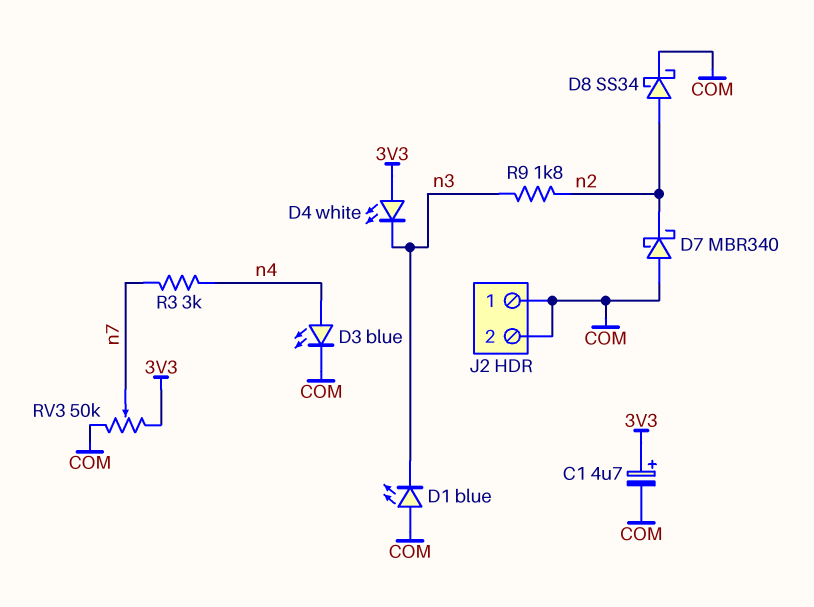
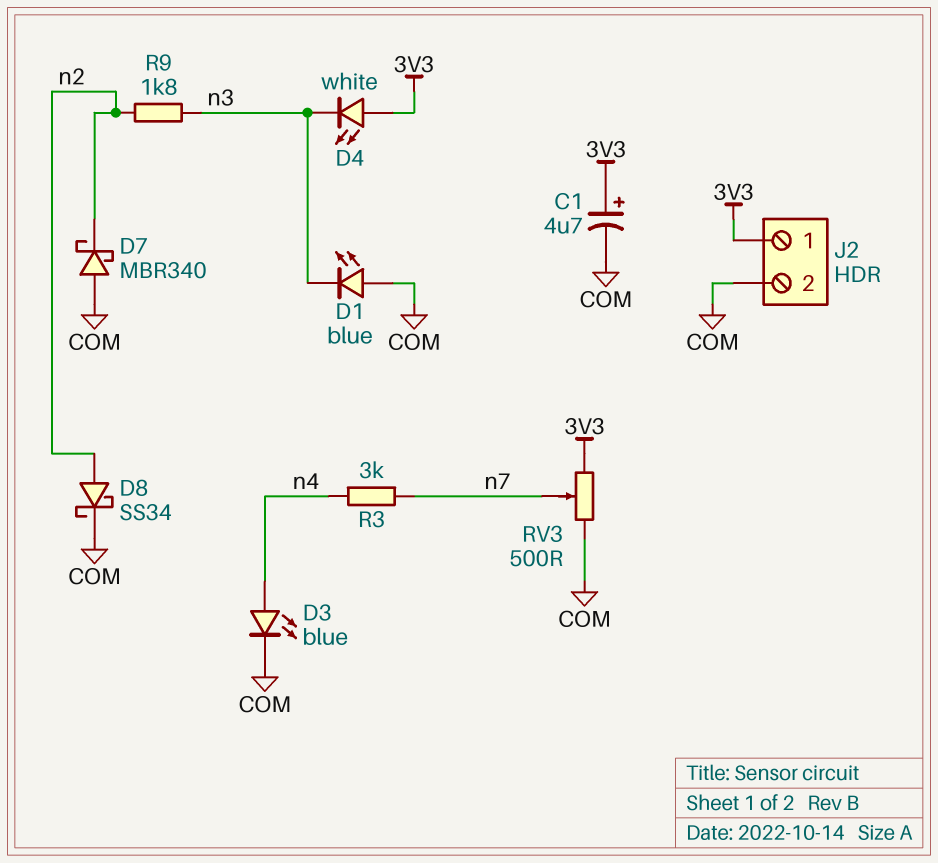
J2 pin 1: COM -> 3V3
RV3: 50k (3V3, COM, wiper n7) -> 500 (3V3, COM, wiper n7)

